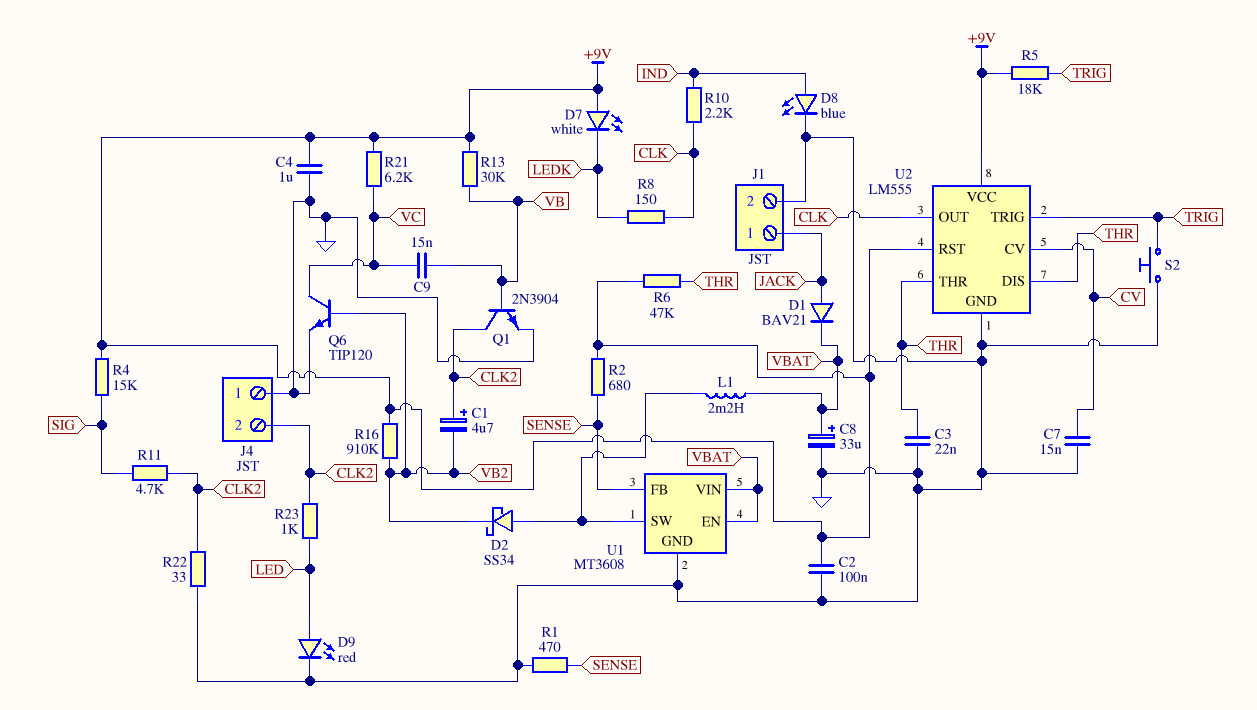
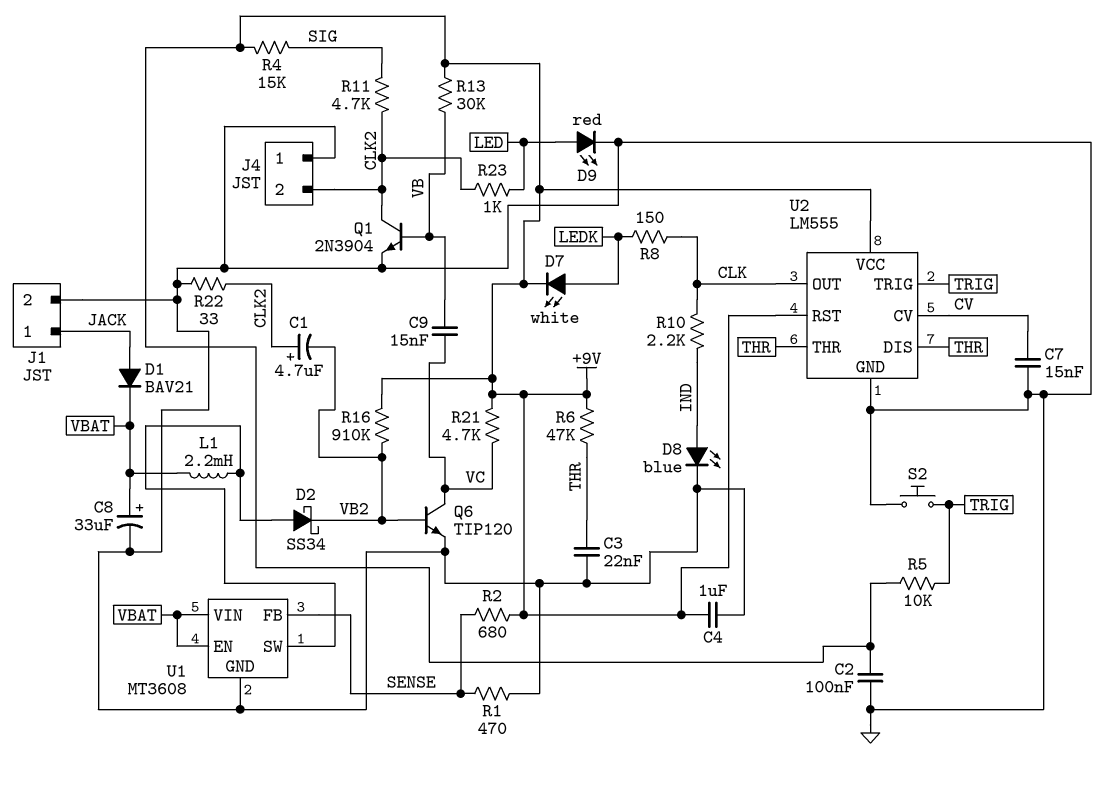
D7: LED white (A +9V, K LEDK) -> LED white (A LEDK, K +9V)
R5: 18k (+9V, TRIG) -> 10k (+9V, TRIG)
R21: 6.2k (+9V, VC) -> 4.7k (+9V, VC)

